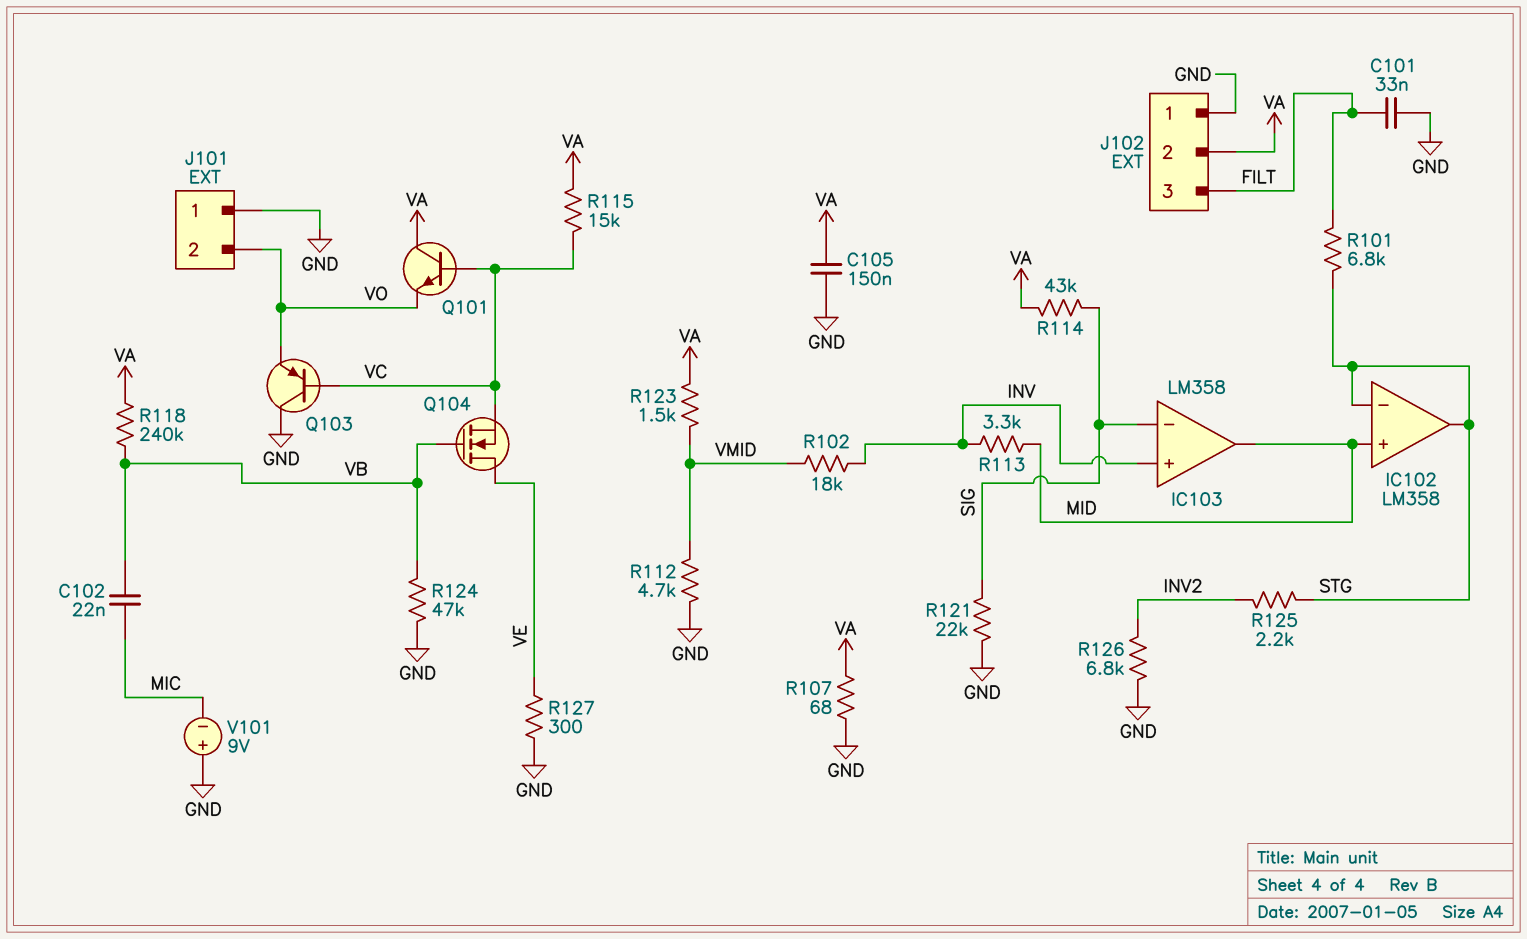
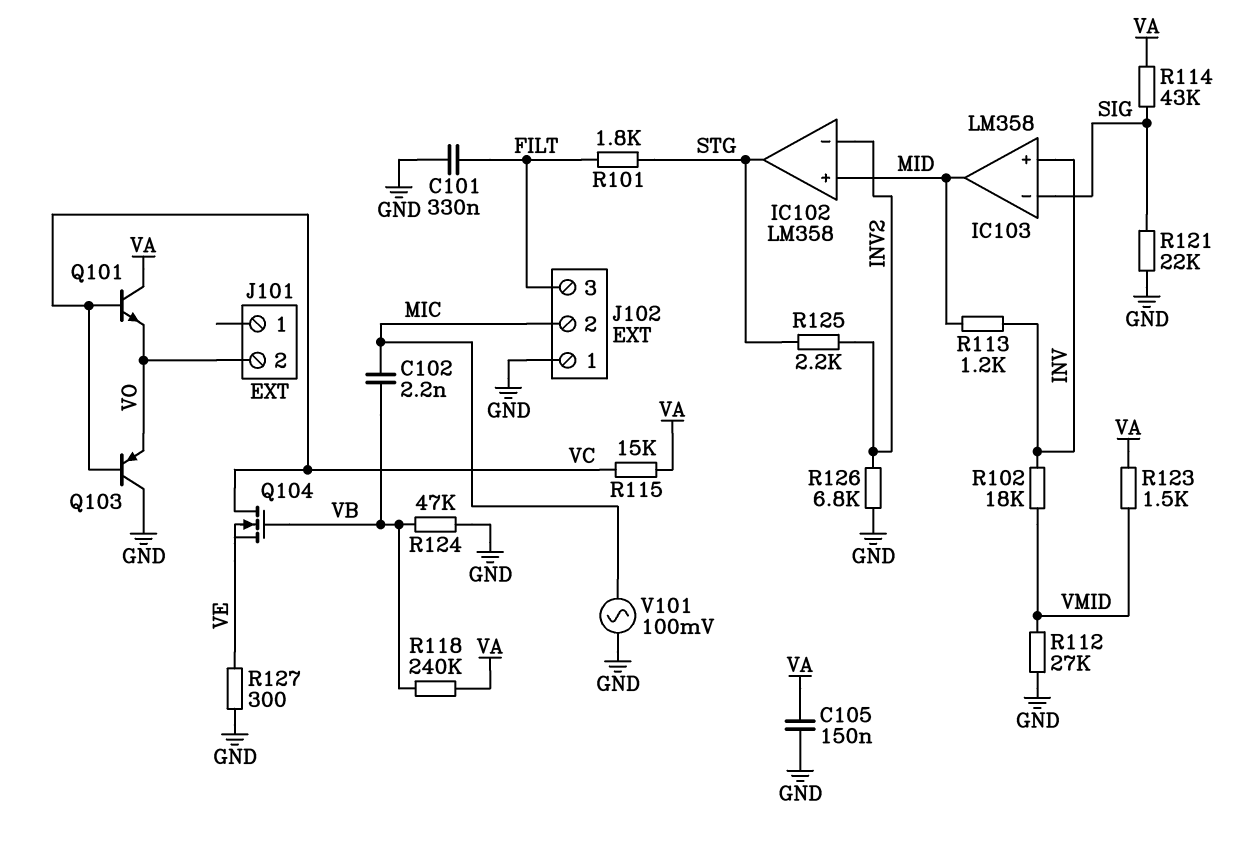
C101: 33nF (FILT, GND) -> 330nF (FILT, GND)
C102: 22nF (MIC, VB) -> 2.2nF (MIC, VB)
IC102 pin in-: STG -> INV2
J101 pin 1: GND -> none
J102 pin 2: VA -> MIC
Q104: NMOS (G VB, D VE, S VC) -> NMOS (G VB, D VC, S VE)
R101: 6.8k (FILT, STG) -> 1.8k (FILT, STG)
R107: 68 (GND, VA) -> none
R112: 4.7k (GND, VMID) -> 27k (GND, VMID)
R113: 3.3k (INV, MID) -> 1.2k (INV, MID)
V101: 9V (plus GND, minus MIC) -> AC 100mV (GND, MIC)

